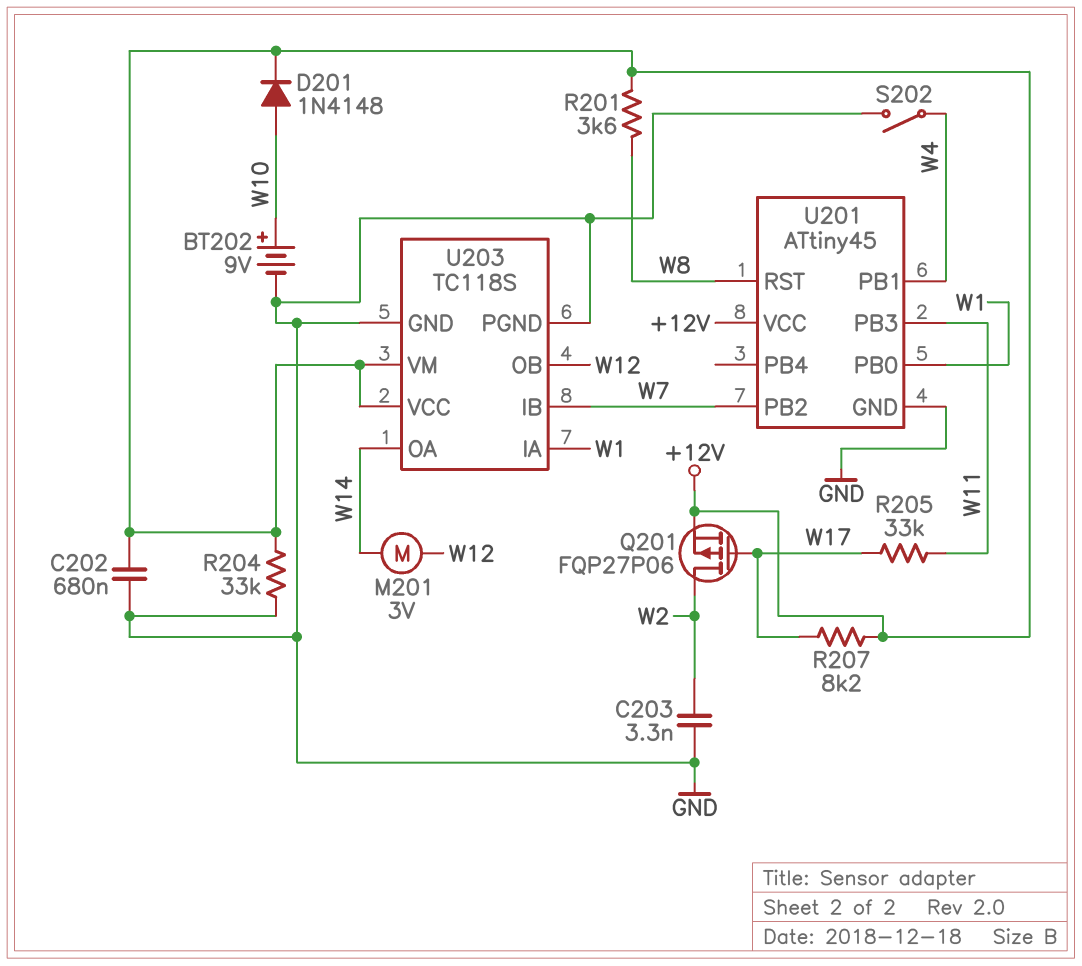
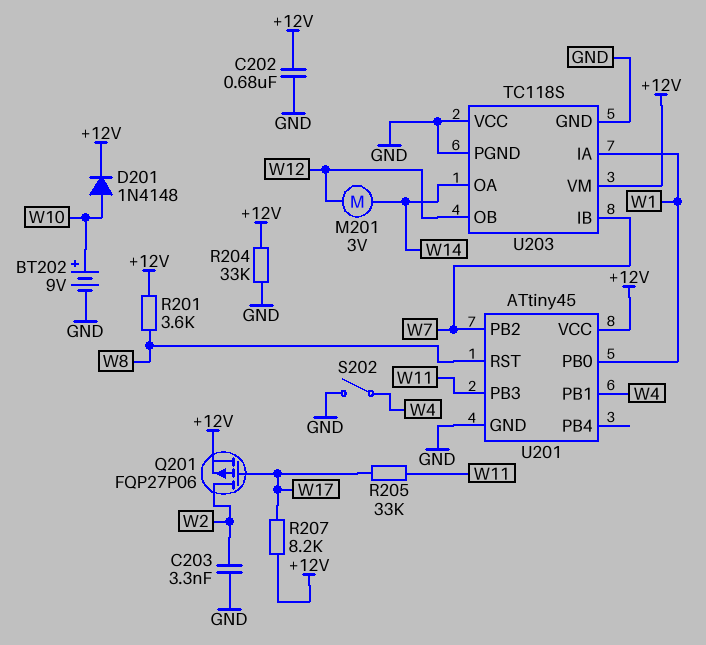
U203 pin VCC: +12V -> GND

